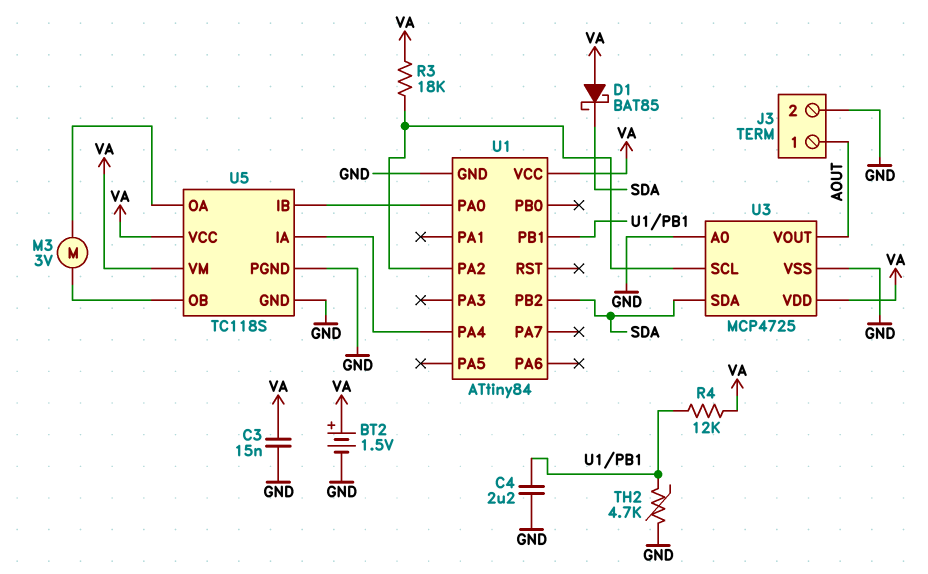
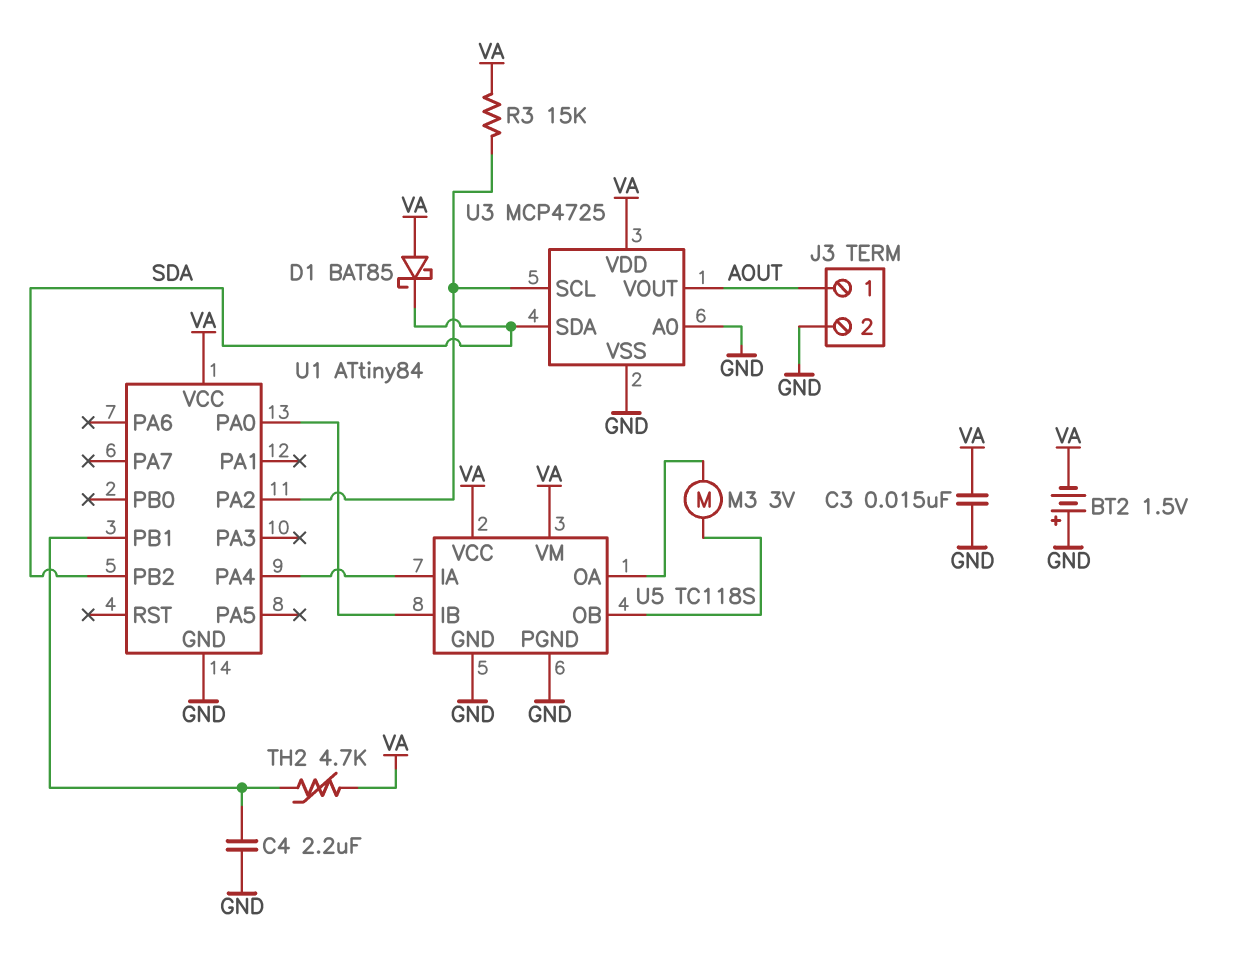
BT2: 1.5V (plus VA, minus GND) -> 1.5V (plus GND, minus VA)
R3: 18k (U1/PA2, VA) -> 15k (U1/PA2, VA)
R4: 12k (U1/PB1, VA) -> none
TH2: 4.7k (GND, U1/PB1) -> 4.7k (U1/PB1, VA)

